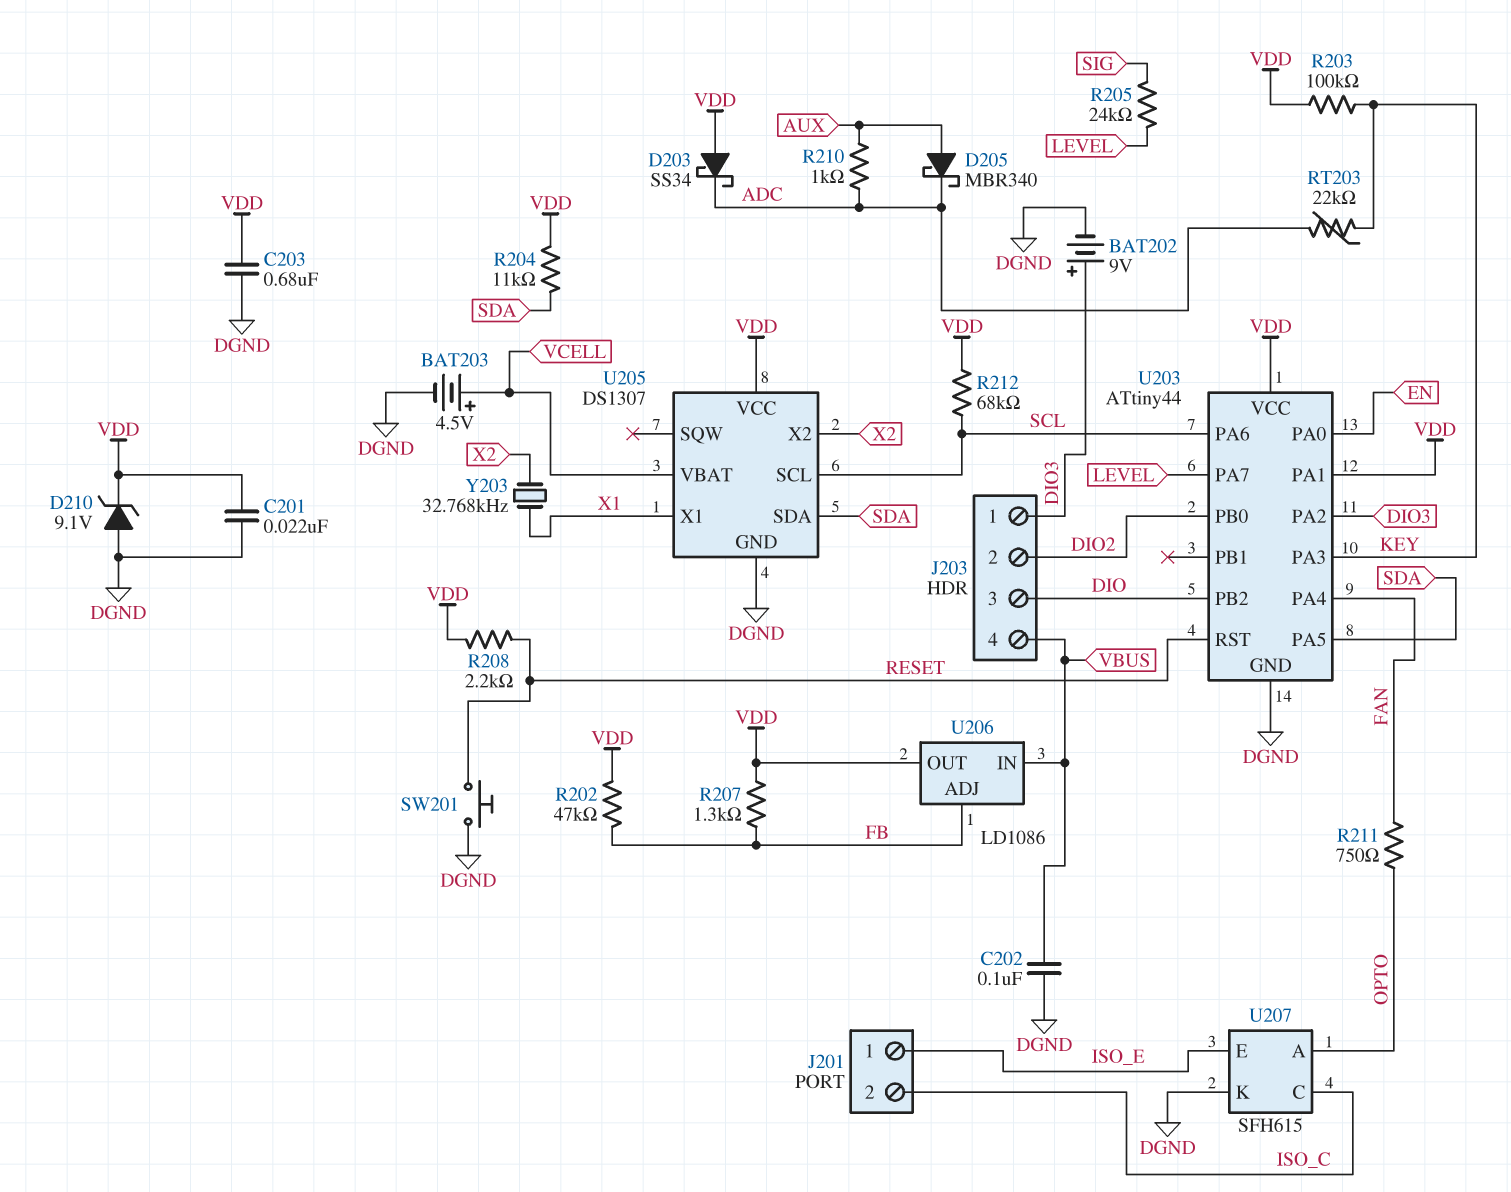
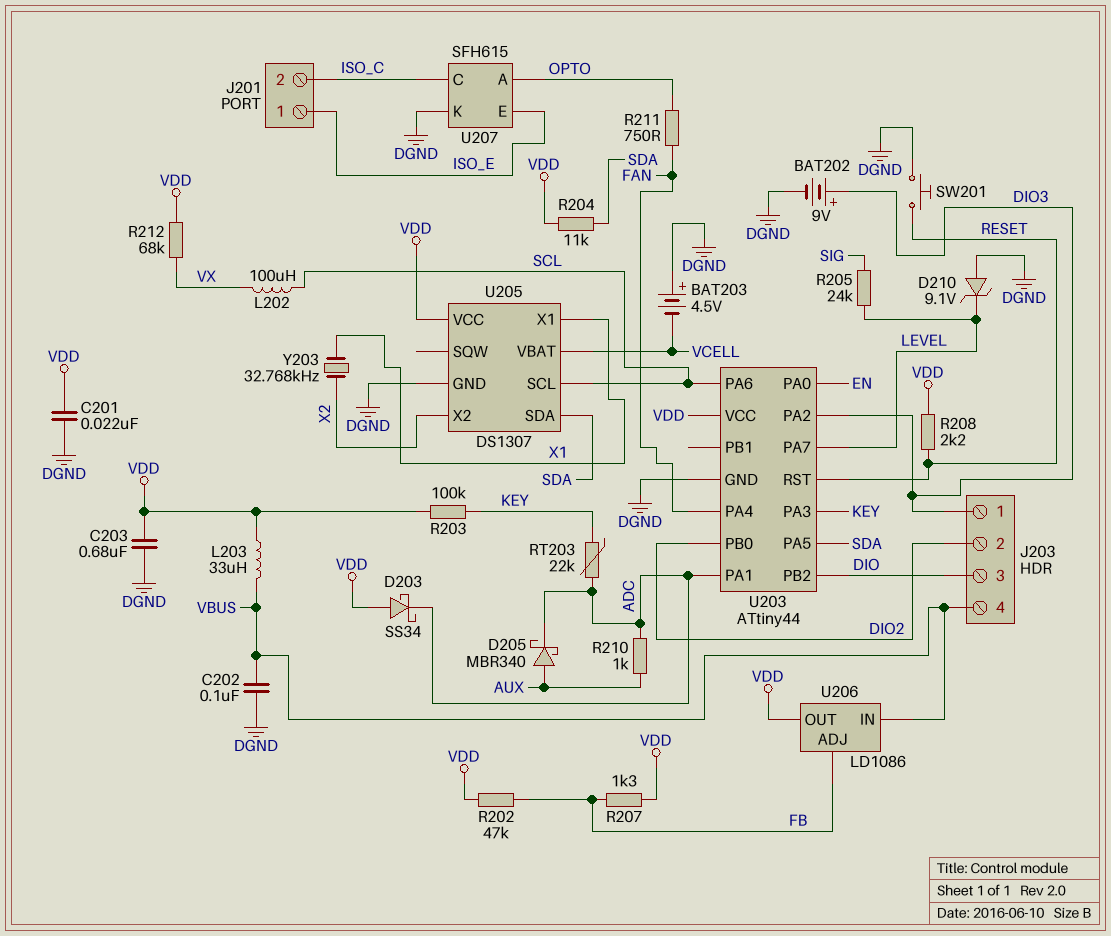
BAT203: 4.5V (plus VCELL, minus DGND) -> 4.5V (plus DGND, minus VCELL)
D210: zener 9.1V (A DGND, K VDD) -> zener 9.1V (A DGND, K LEVEL)
L202: none -> 100uH (SCL, VX)
L203: none -> 33uH (VBUS, VDD)
R212: 68k (SCL, VDD) -> 68k (VDD, VX)
U203 pin PA1: VDD -> ADC

